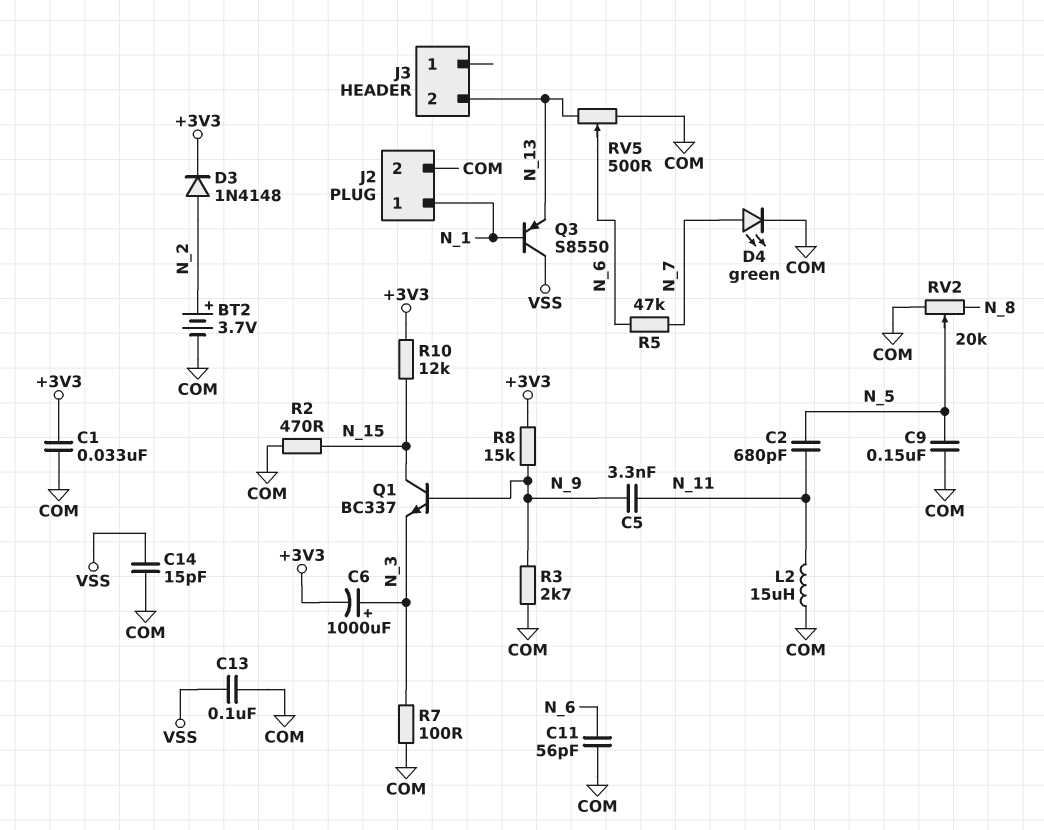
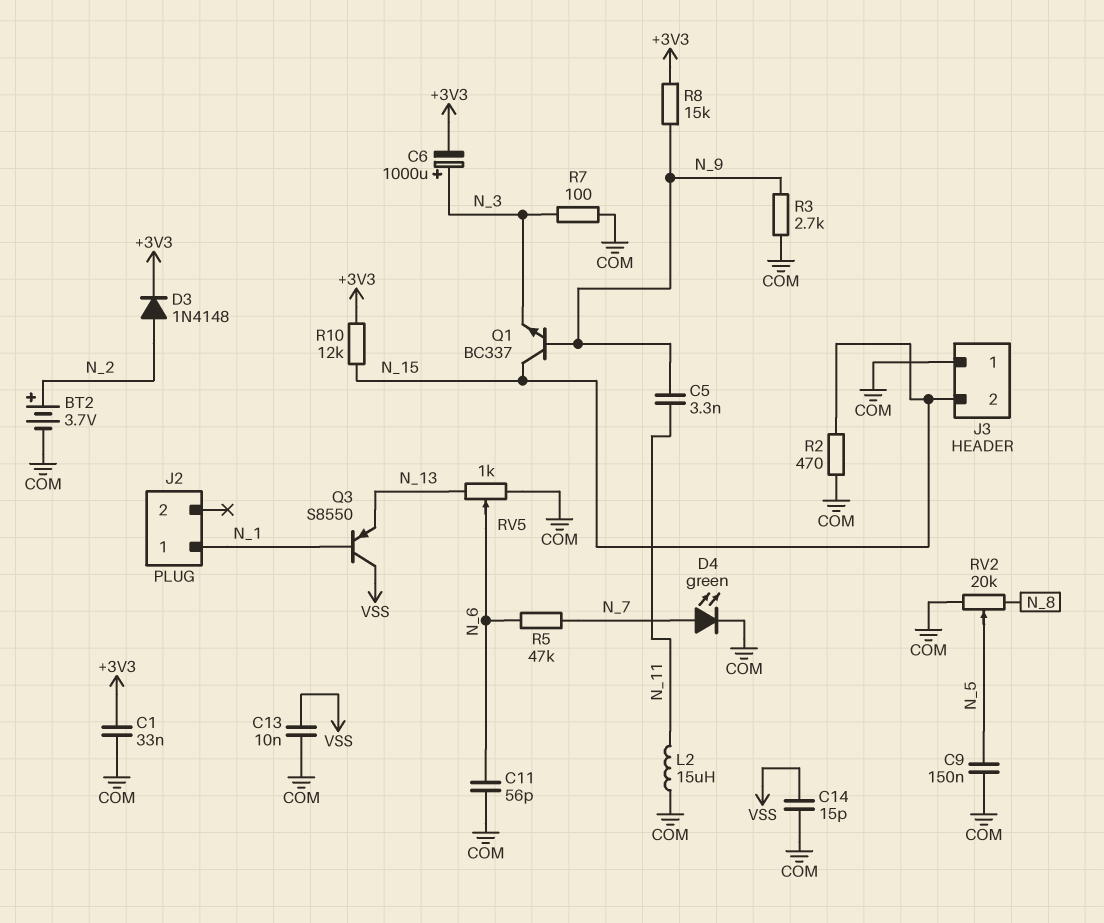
C2: 680pF (N_5, N_11) -> none
C13: 100nF (COM, VSS) -> 10nF (COM, VSS)
J2 pin 2: COM -> none
J3 pin 1: none -> COM
J3 pin 2: N_13 -> N_15
RV5: 500 (COM, N_13, wiper N_6) -> 1k (COM, N_13, wiper N_6)

